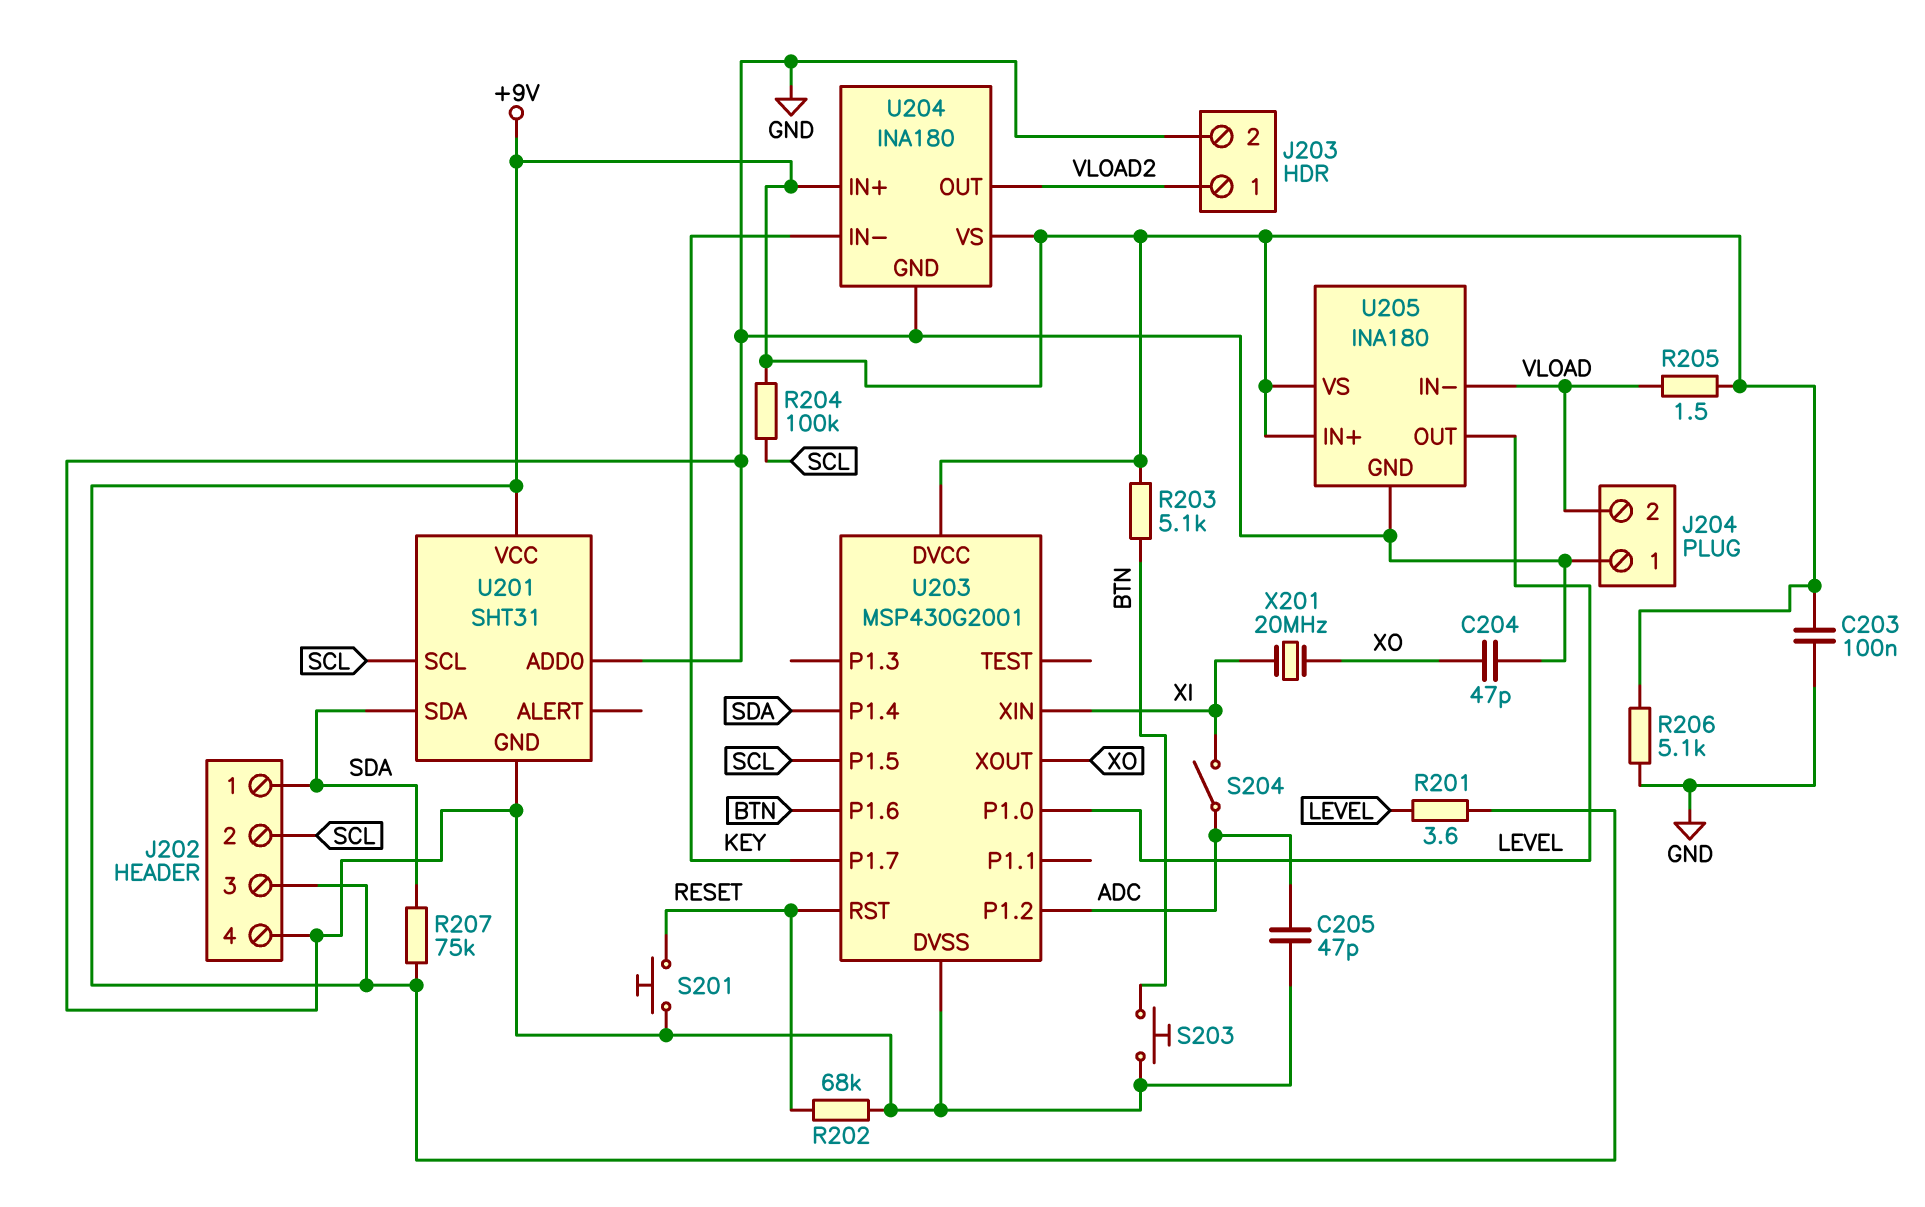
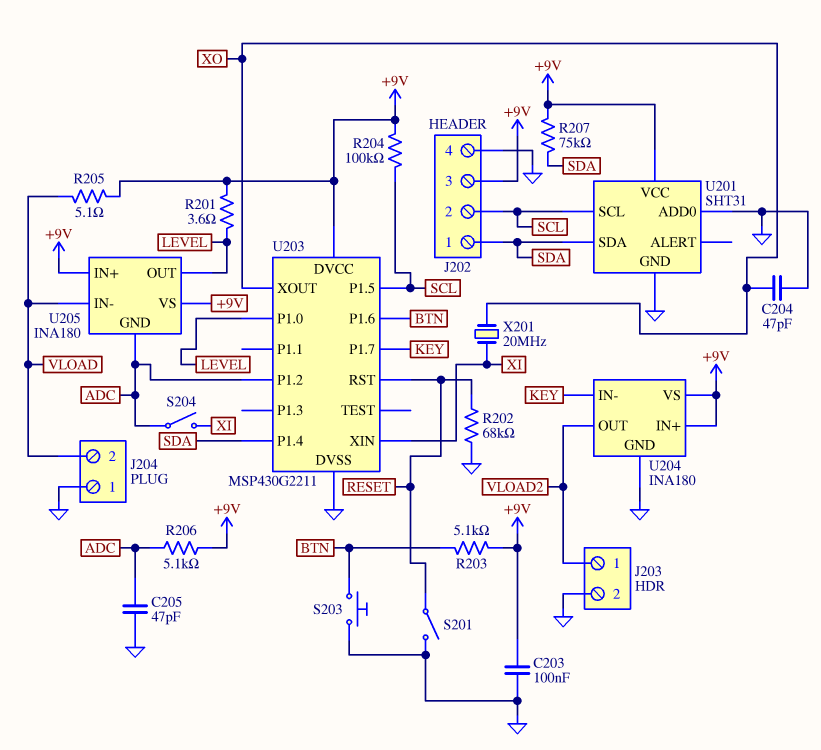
R205: 1.5 (+9V, VLOAD) -> 5.1 (+9V, VLOAD)
R206: 5.1k (+9V, GND) -> 5.1k (+9V, ADC)
S201: button (GND, RESET) -> switch (GND, RESET)
U203: MSP430G2001 -> MSP430G2211
U205 pin GND: GND -> ADC

